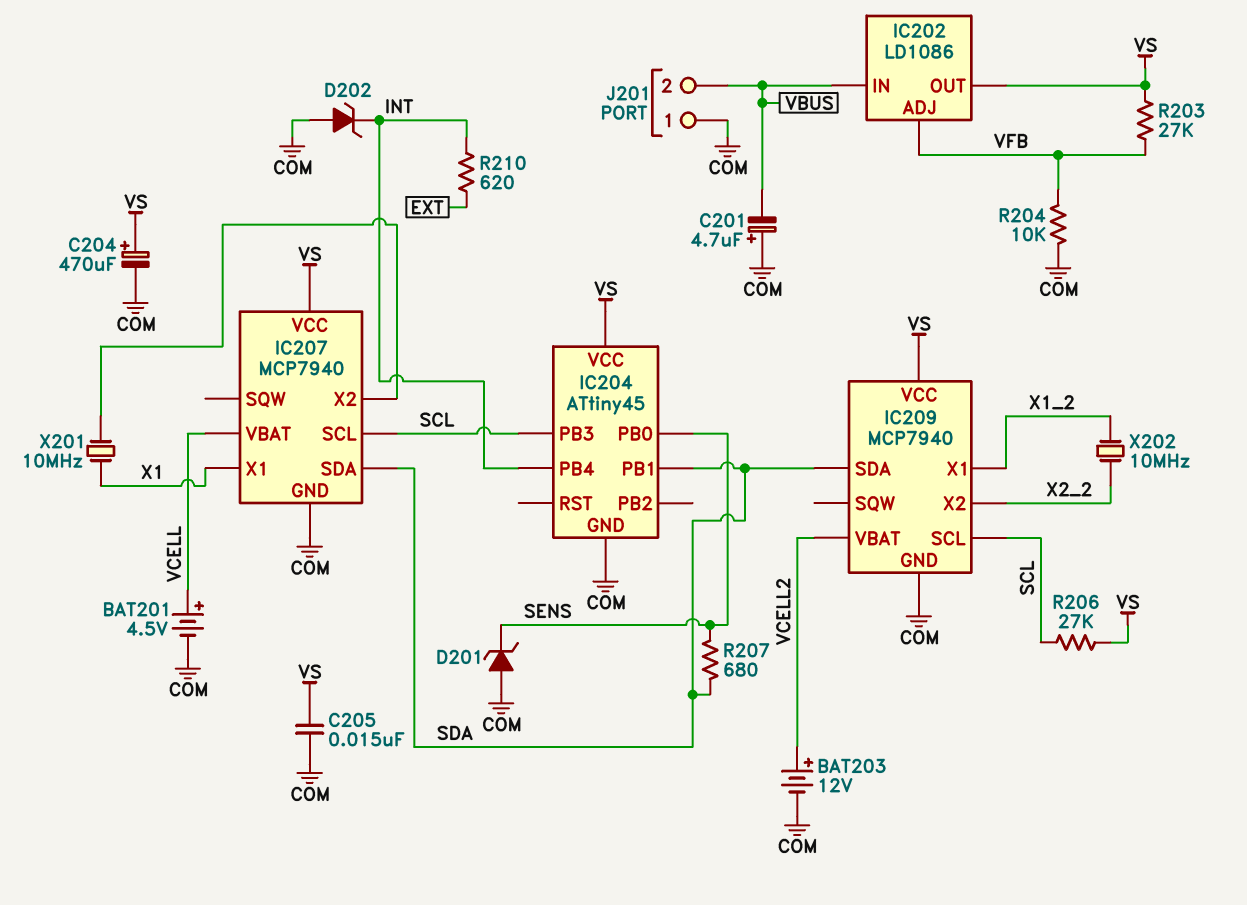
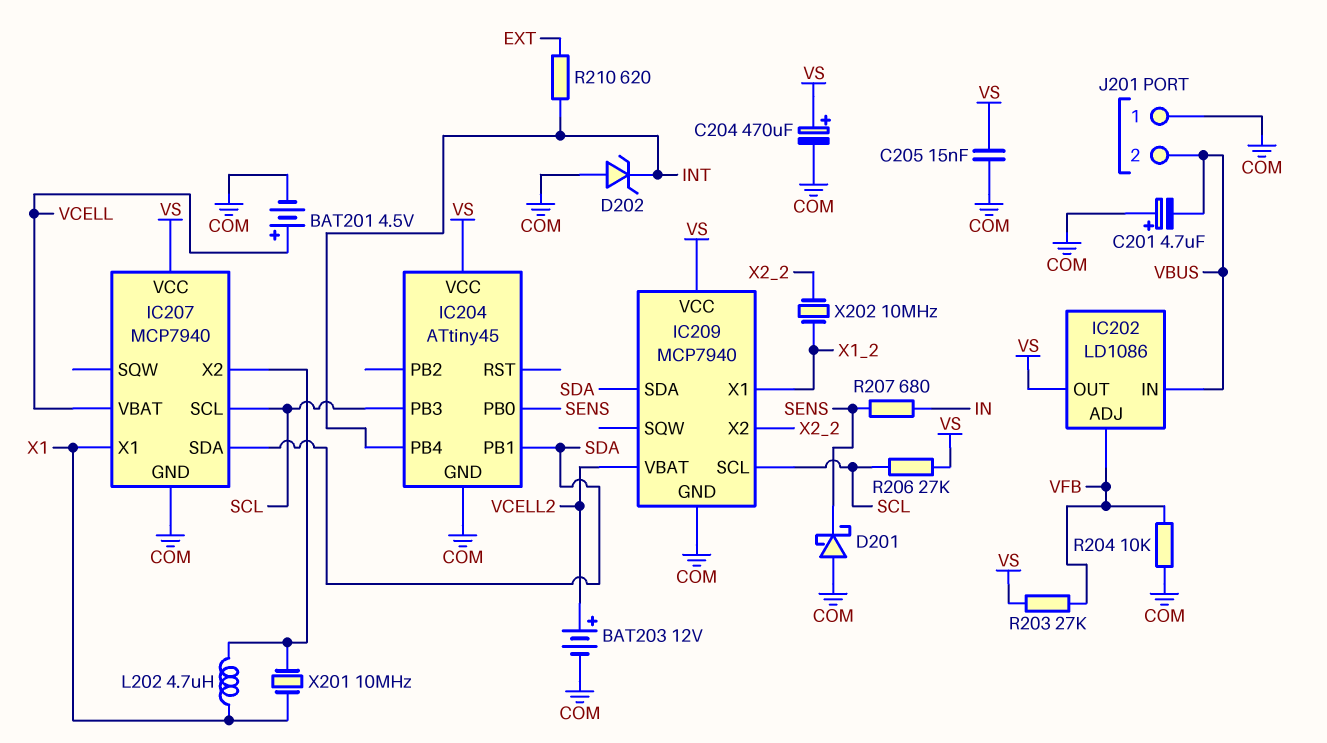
D201: zener (A COM, K SENS) -> schottky (A COM, K SENS)
L202: none -> 4.7uH (IC207/X2, X1)
R207: 680 (SDA, SENS) -> 680 (IN, SENS)

